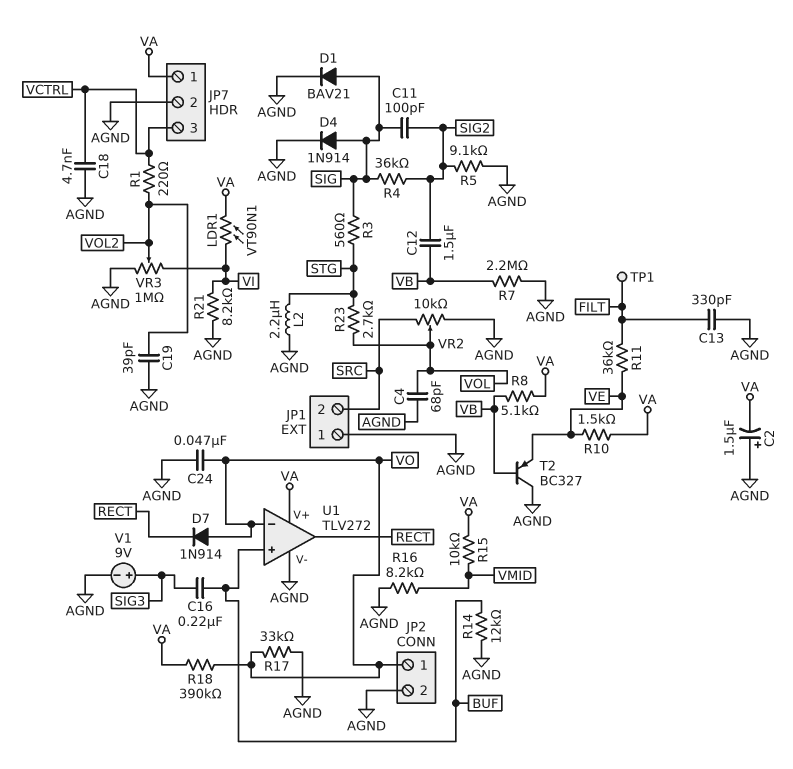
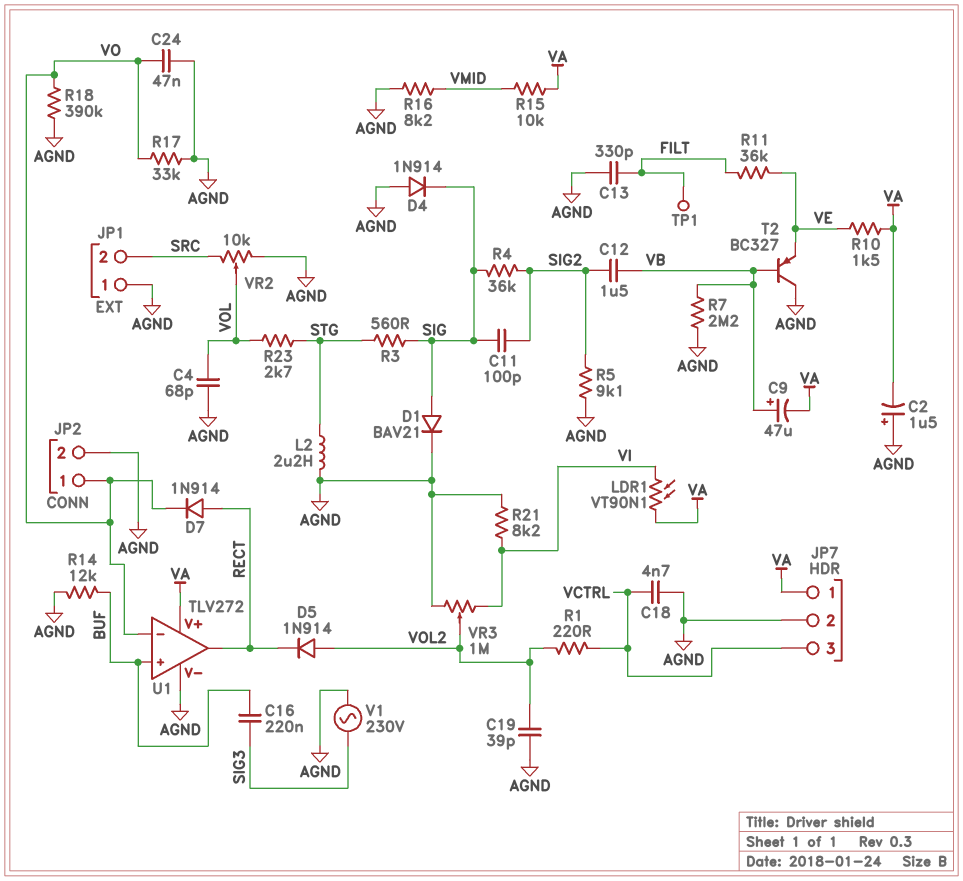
C9: none -> 47uF (plus VB, minus VA)
D4: diode 1N914 (A SIG, K AGND) -> diode 1N914 (A AGND, K SIG)
D5: none -> diode 1N914 (A VOL2, K RECT)
D7: diode 1N914 (A VO, K RECT) -> diode 1N914 (A RECT, K VO)
R8: 5.1k (VA, VB) -> none
R18: 390k (VA, VO) -> 390k (AGND, VO)
V1: 9V (plus SIG3, minus AGND) -> AC 230V (AGND, SIG3)

